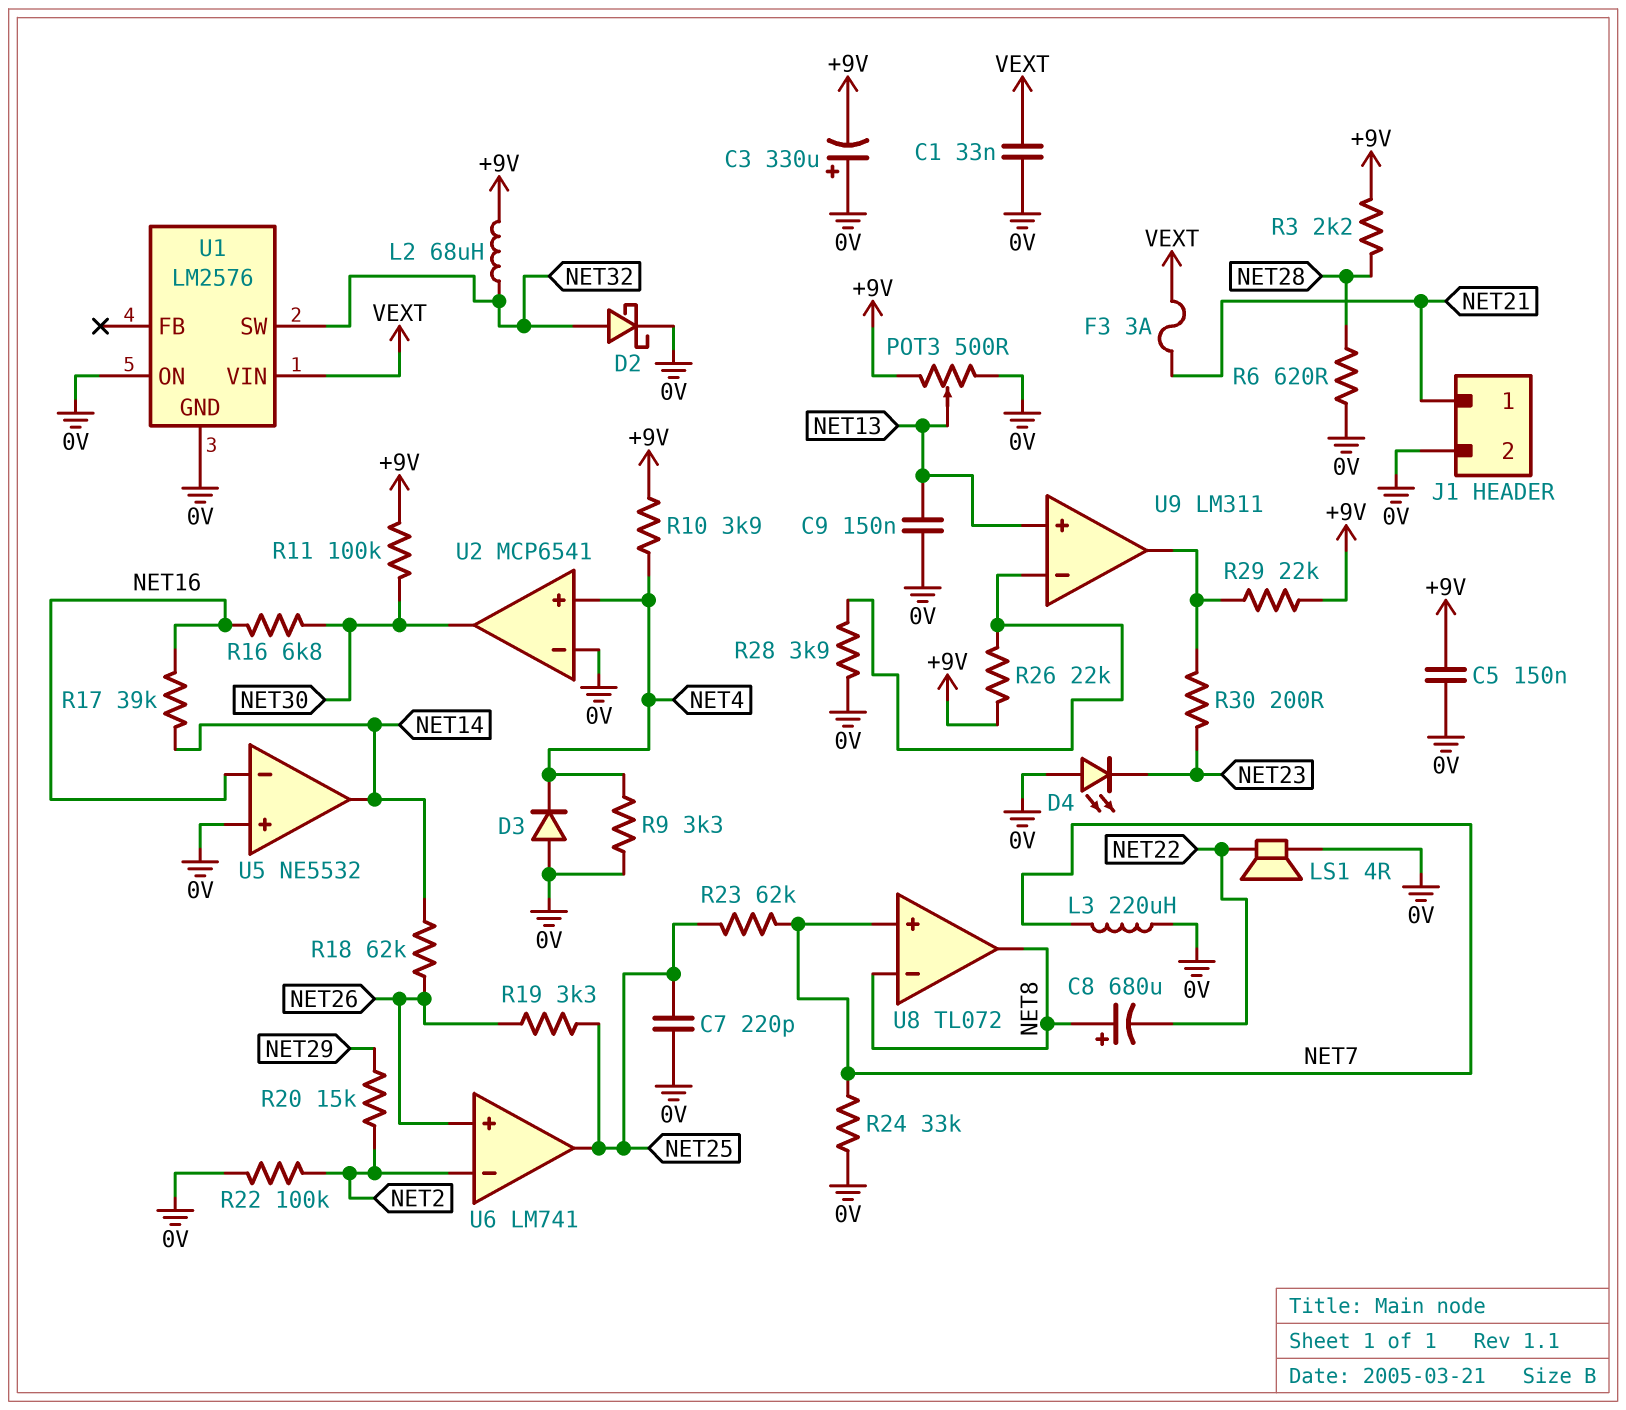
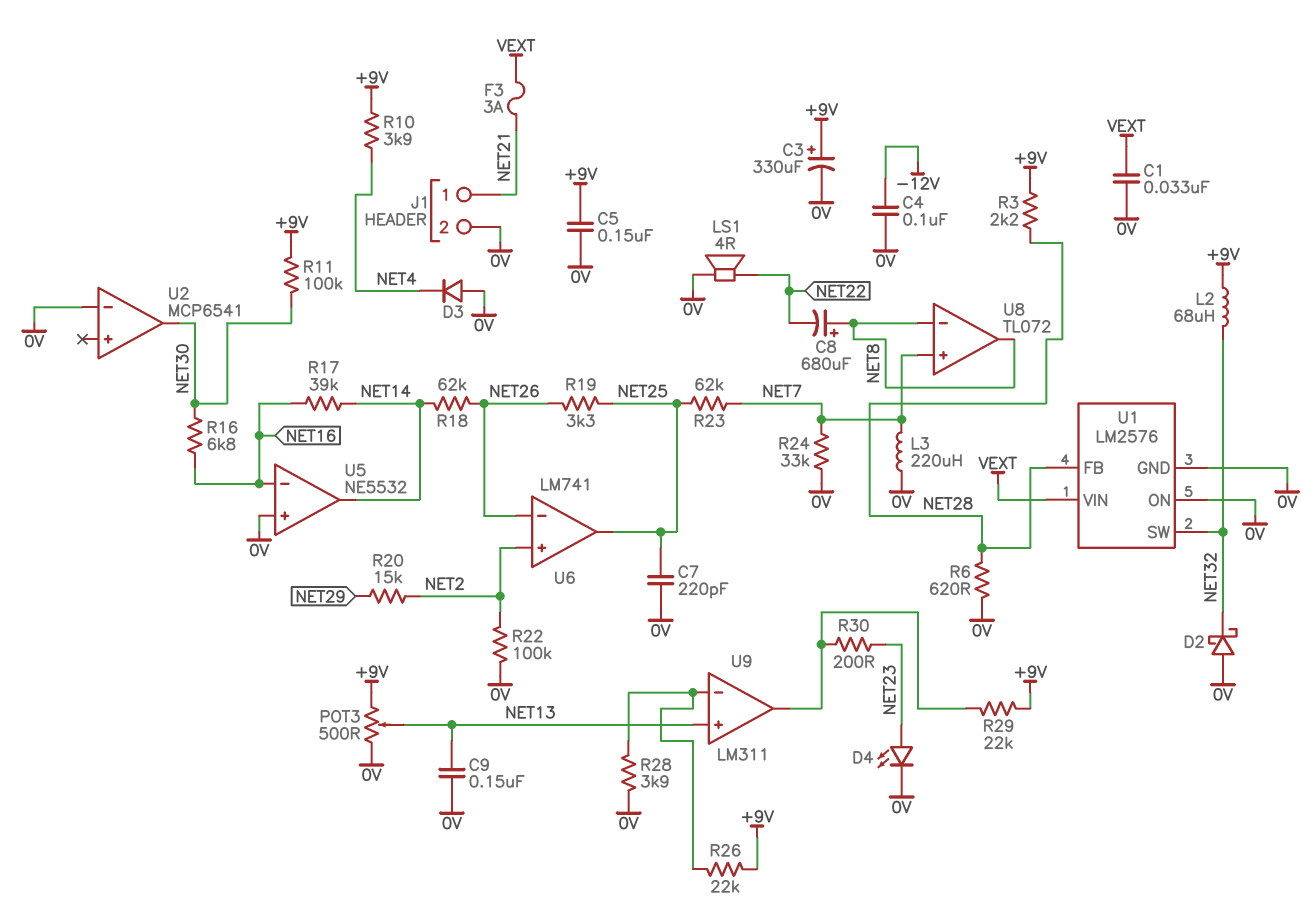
C3: 330uF (plus 0V, minus +9V) -> 330uF (plus +9V, minus 0V)
C4: none -> 100nF (-12V, 0V)
D2: schottky (A NET32, K 0V) -> schottky (A 0V, K NET32)
D4: LED (A 0V, K NET23) -> LED (A NET23, K 0V)
R9: 3.3k (0V, NET4) -> none
U1 pin FB: none -> NET28
U2 pin in+: NET4 -> none
U6 pin in+: NET26 -> NET2
U6 pin in-: NET2 -> NET26

